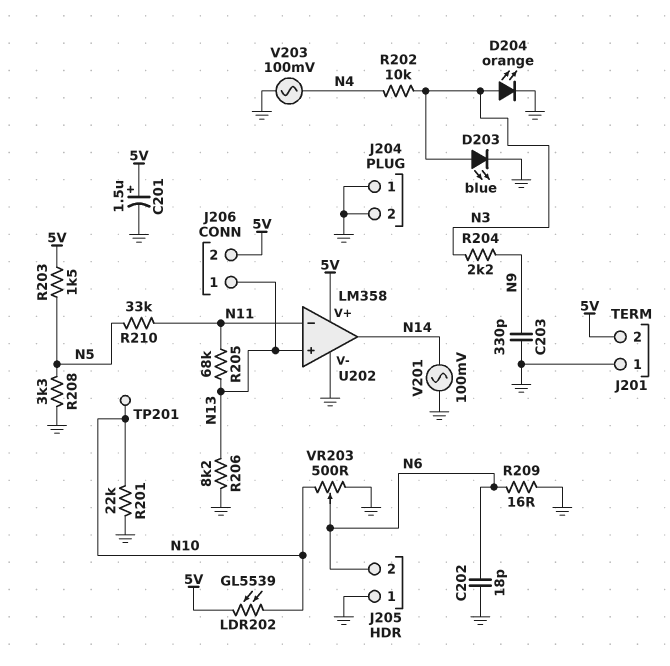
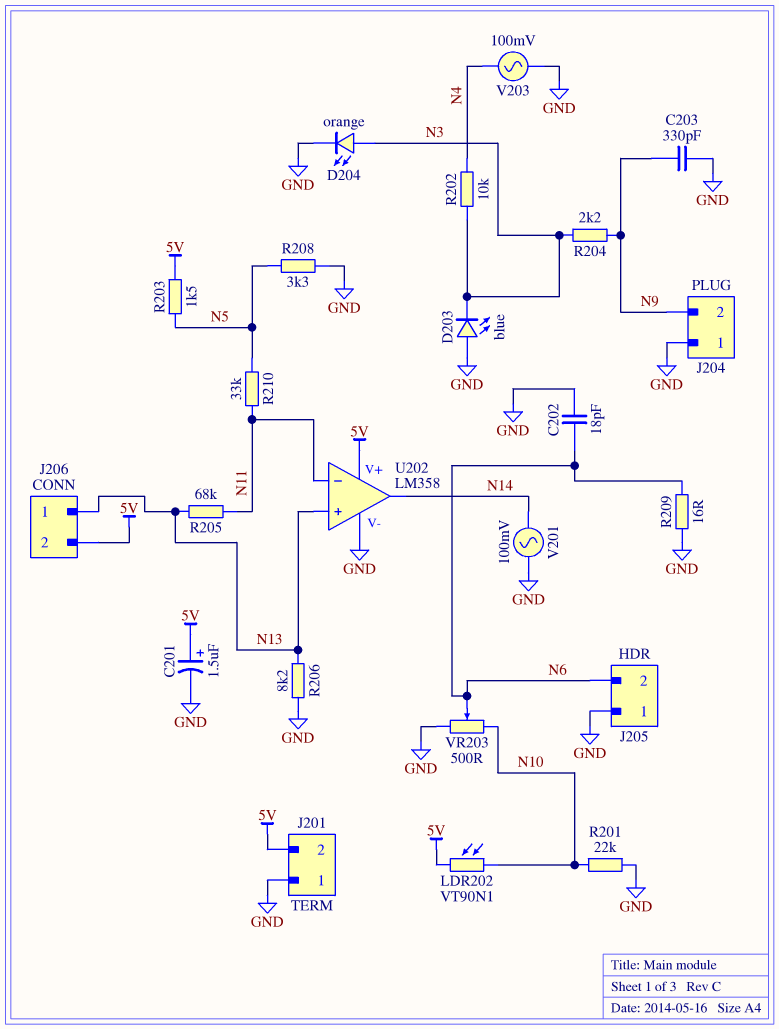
D203: LED blue (A N3, K GND) -> LED blue (A GND, K N3)
J204 pin 2: GND -> N9
LDR202: GL5539 (5V, N10) -> VT90N1 (5V, N10)
TP201: test point (N10) -> none

